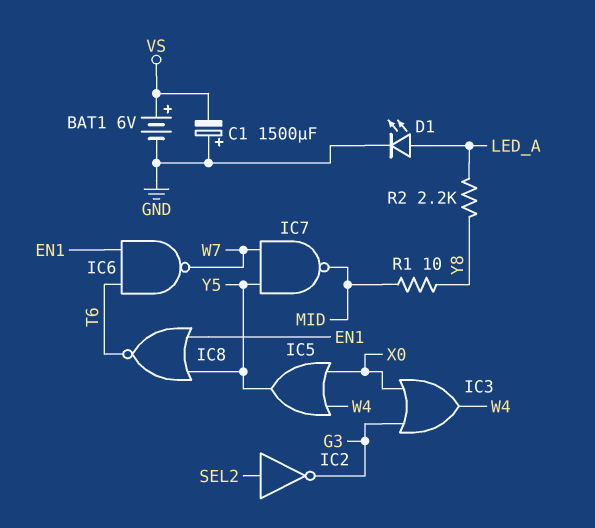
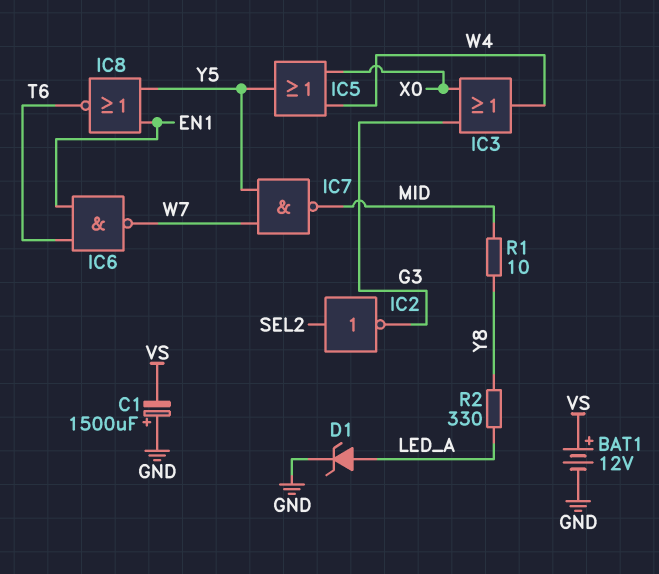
BAT1: 6V (plus VS, minus GND) -> 12V (plus VS, minus GND)
D1: LED (A LED_A, K GND) -> zener (A LED_A, K GND)
R2: 2.2k (LED_A, Y8) -> 330 (LED_A, Y8)

